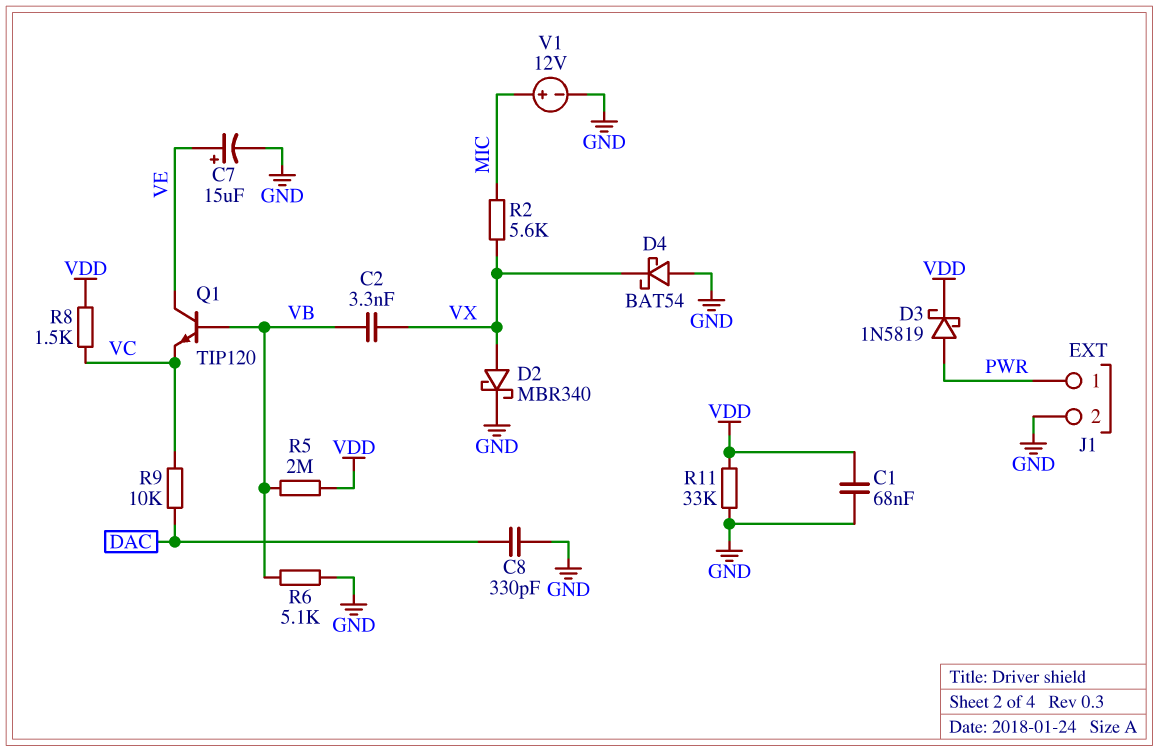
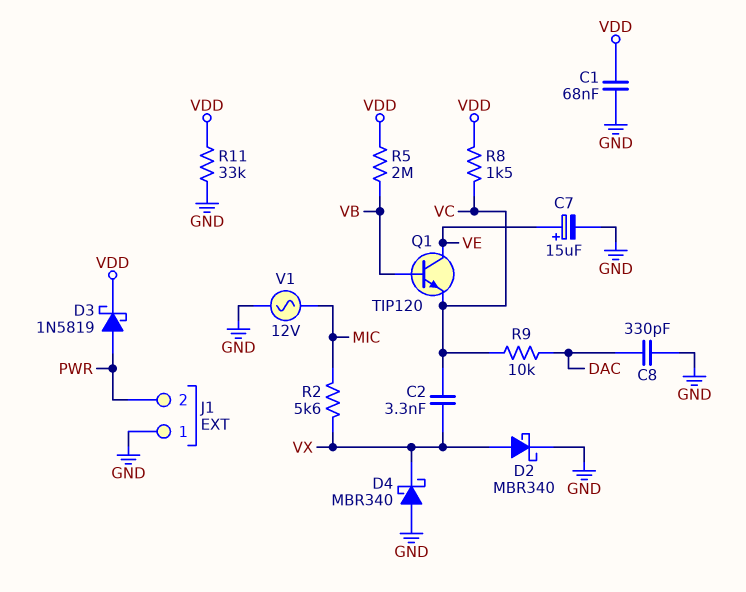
C2: 3.3nF (VB, VX) -> 3.3nF (VC, VX)
D4: schottky BAT54 (A GND, K VX) -> schottky MBR340 (A GND, K VX)
J1 pin 1: PWR -> GND
J1 pin 2: GND -> PWR
R6: 5.1k (GND, VB) -> none
V1: 12V (plus MIC, minus GND) -> AC 12V (GND, MIC)

